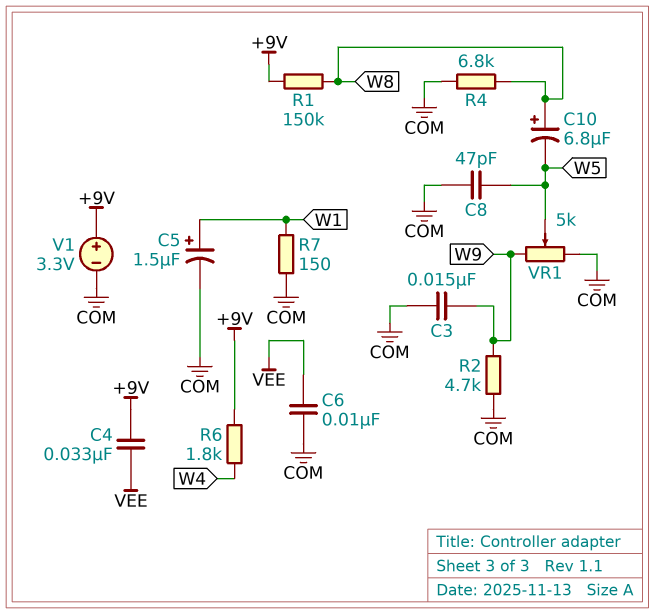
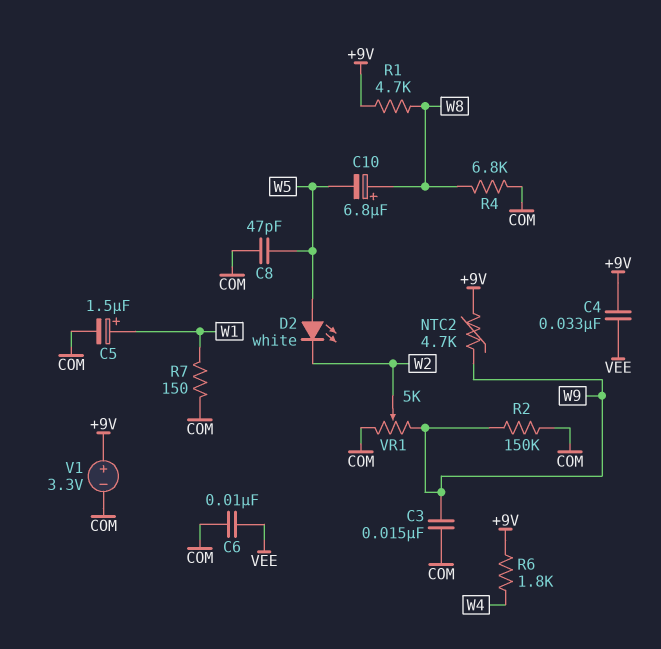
D2: none -> LED white (A W5, K W2)
NTC2: none -> 4.7k (+9V, W9)
R1: 150k (+9V, W8) -> 4.7k (+9V, W8)
R2: 4.7k (COM, W9) -> 150k (COM, W9)
VR1: 5k (COM, W9, wiper W5) -> 5k (COM, W9, wiper W2)

